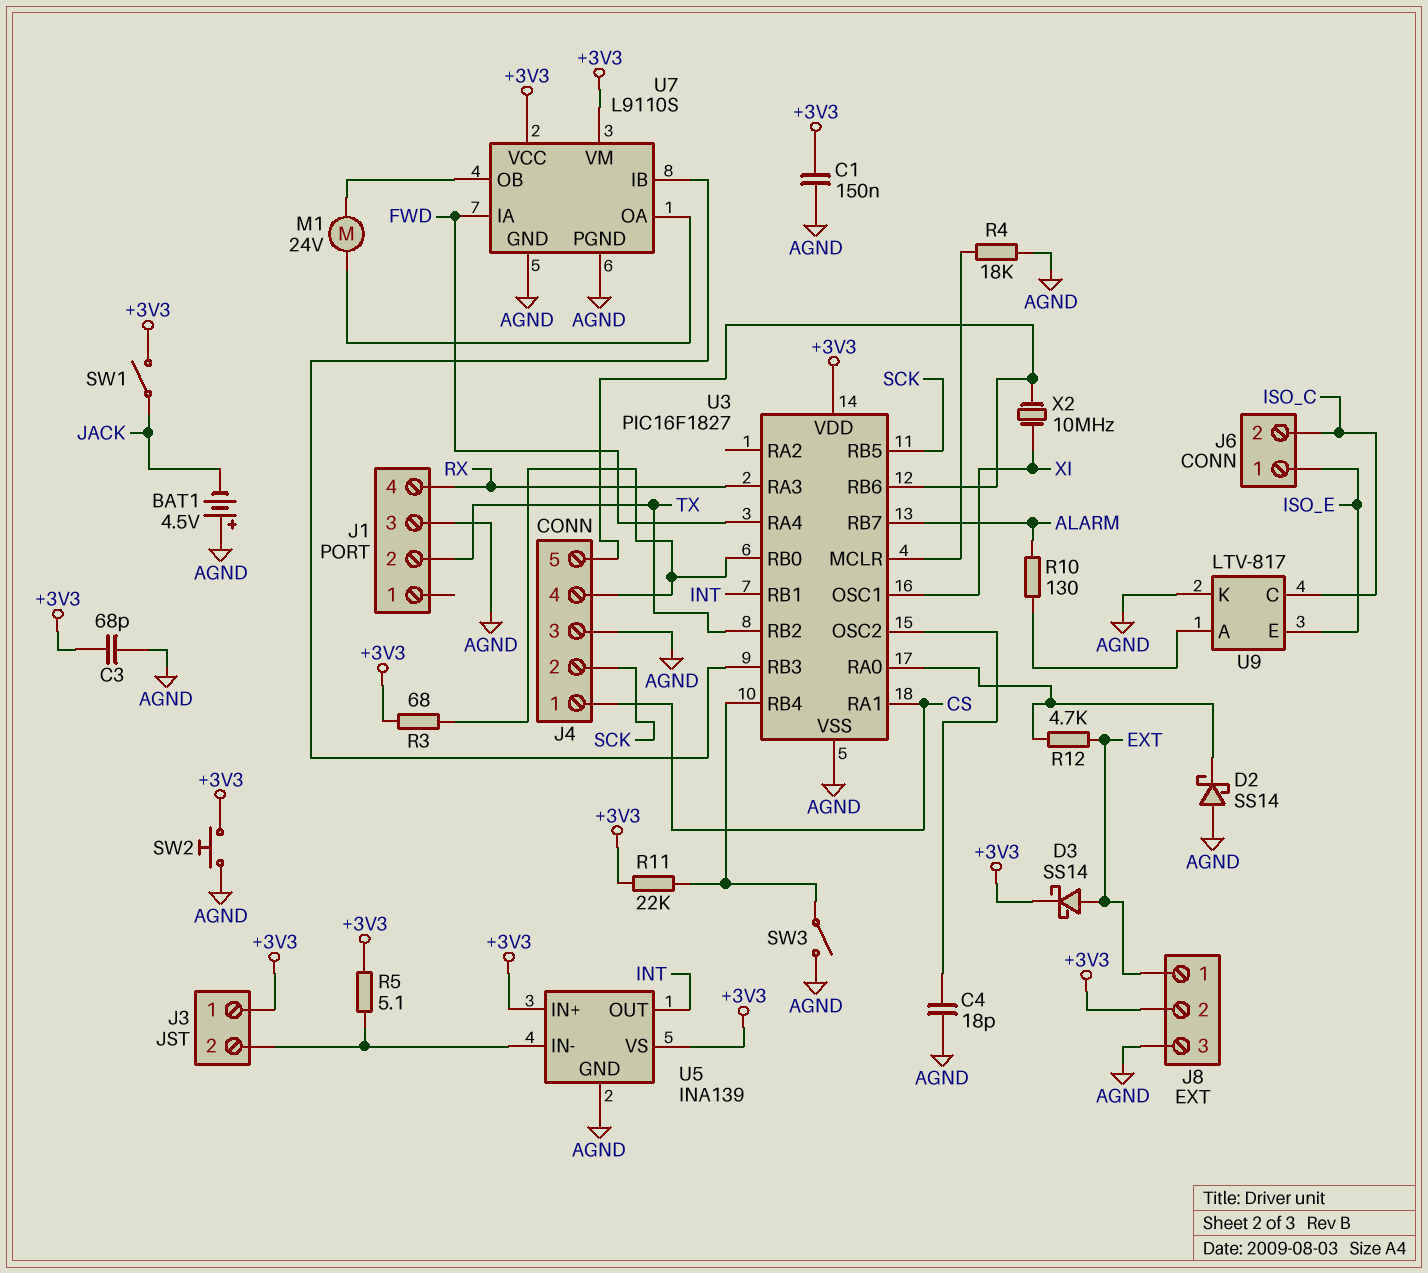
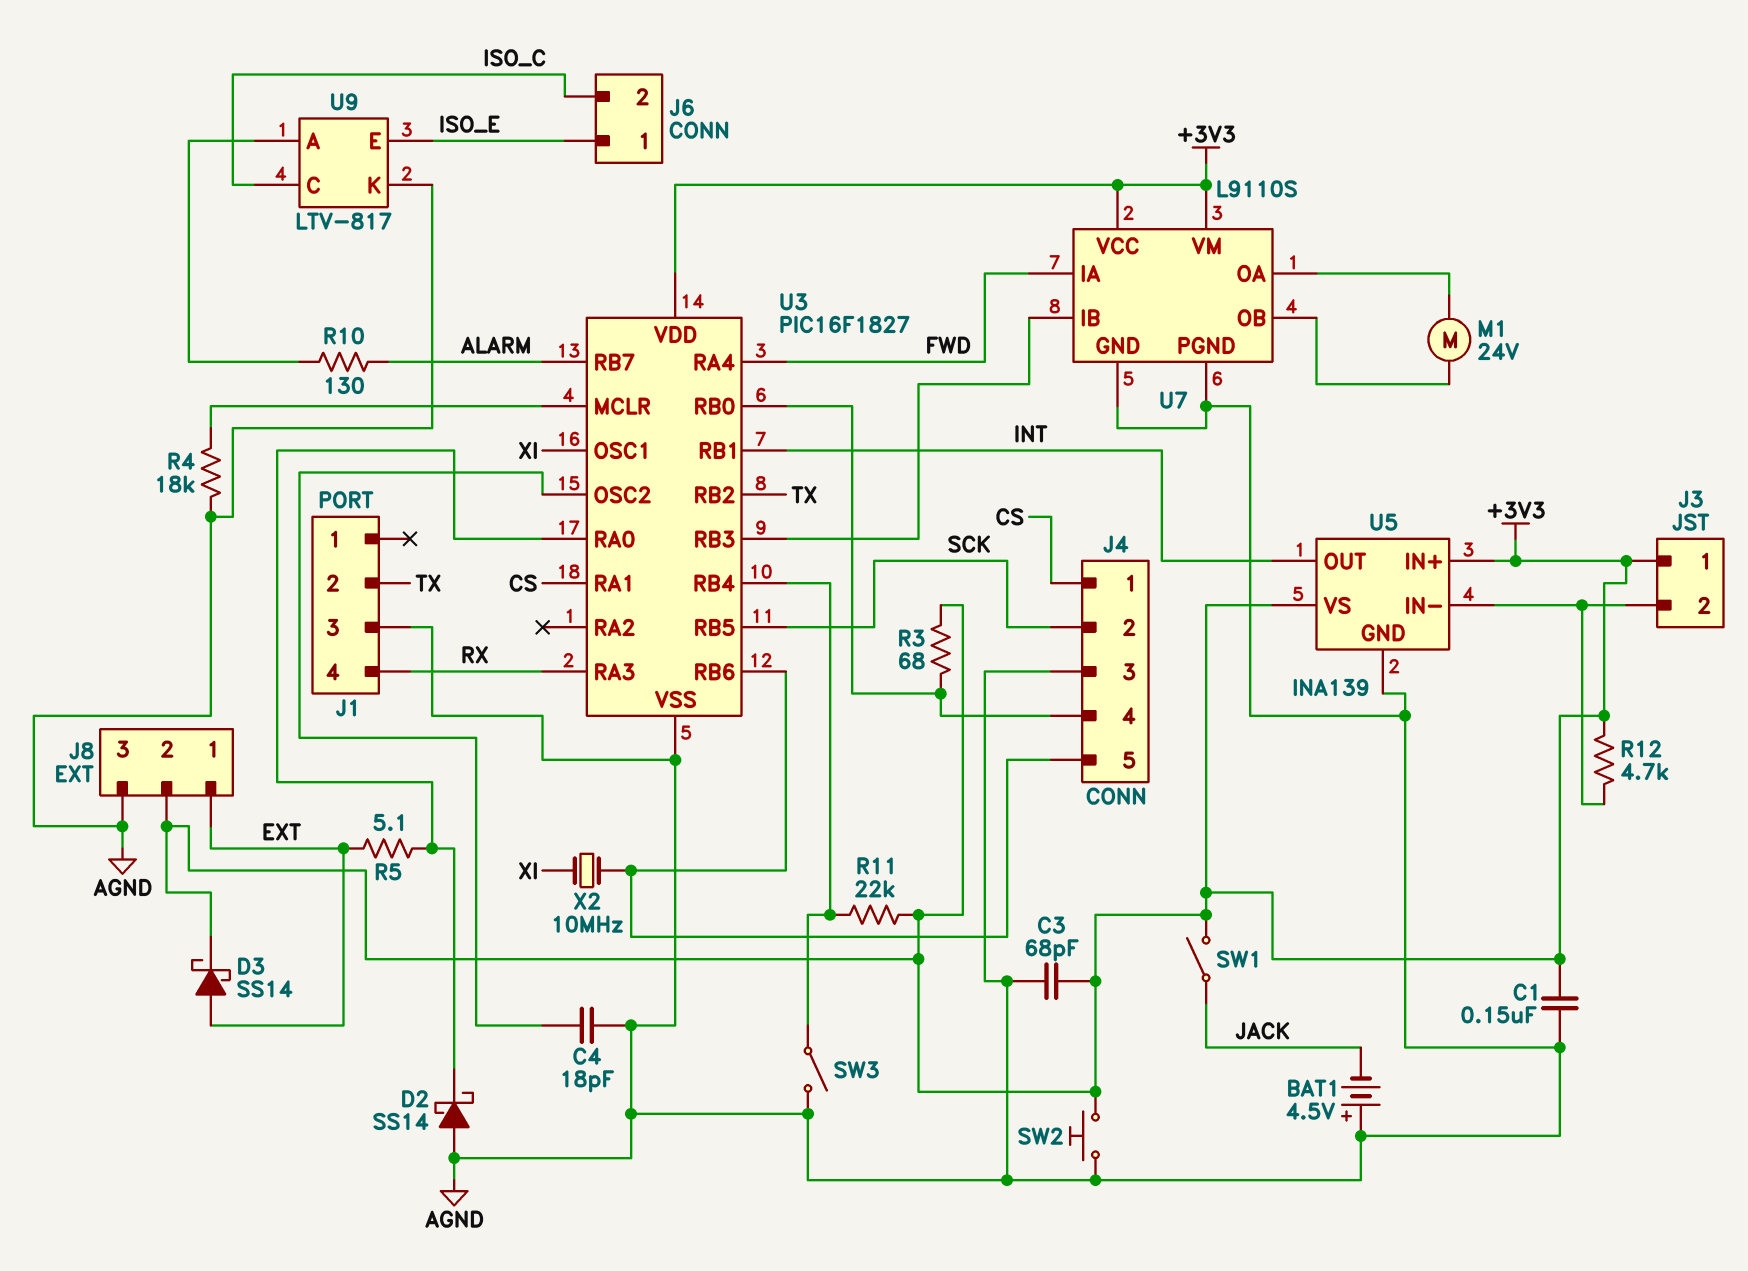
R5: 5.1 (+3V3, J3/2) -> 5.1 (EXT, U3/RA0)
R12: 4.7k (EXT, U3/RA0) -> 4.7k (+3V3, J3/2)

